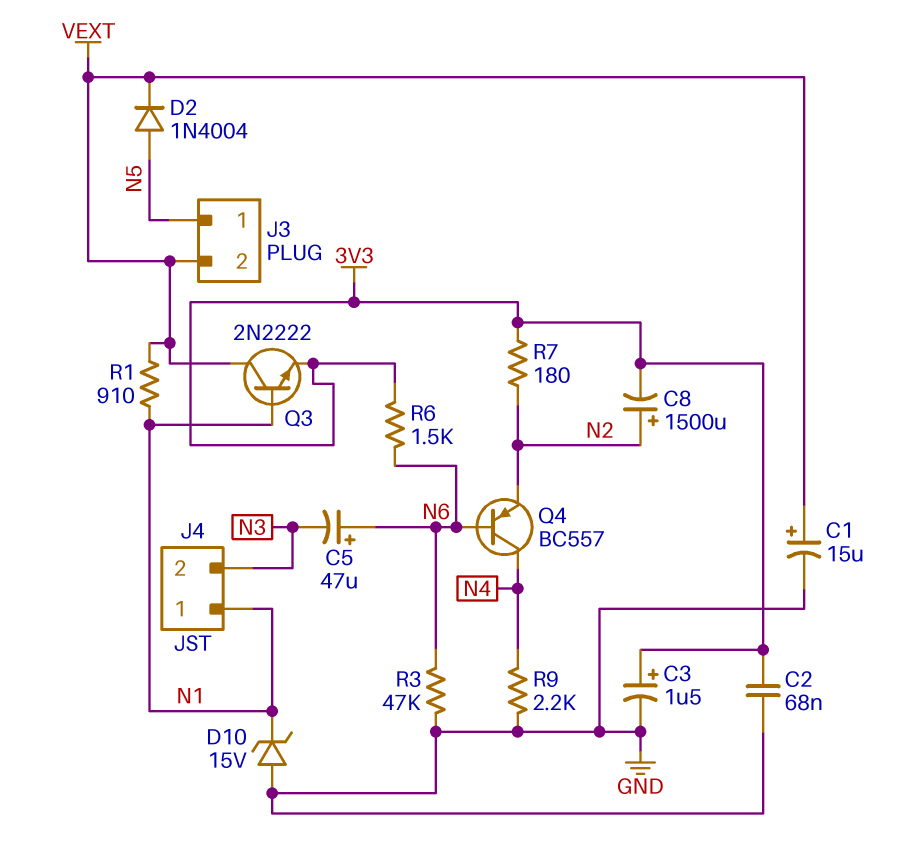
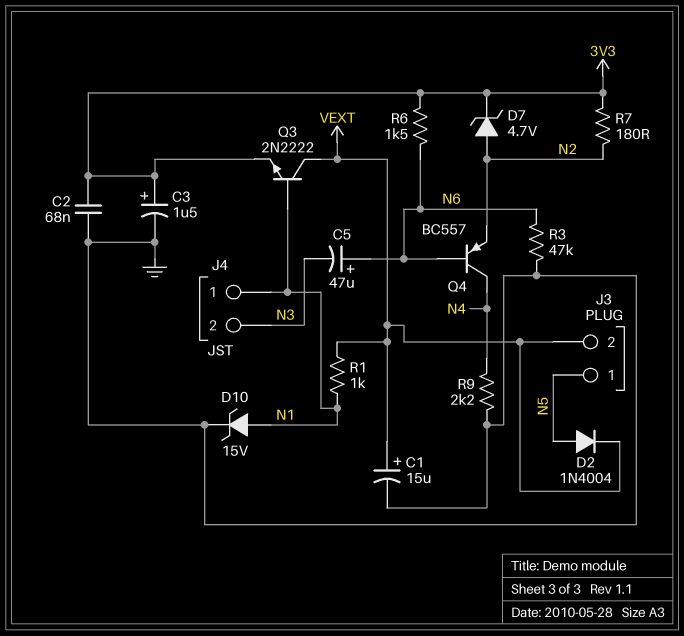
C8: 1500uF (plus N2, minus 3V3) -> none
D7: none -> zener 4.7V (A N2, K 3V3)
D10: zener 15V (A GND, K N1) -> zener 15V (A N1, K GND)
R1: 910 (N1, VEXT) -> 1k (N1, VEXT)

